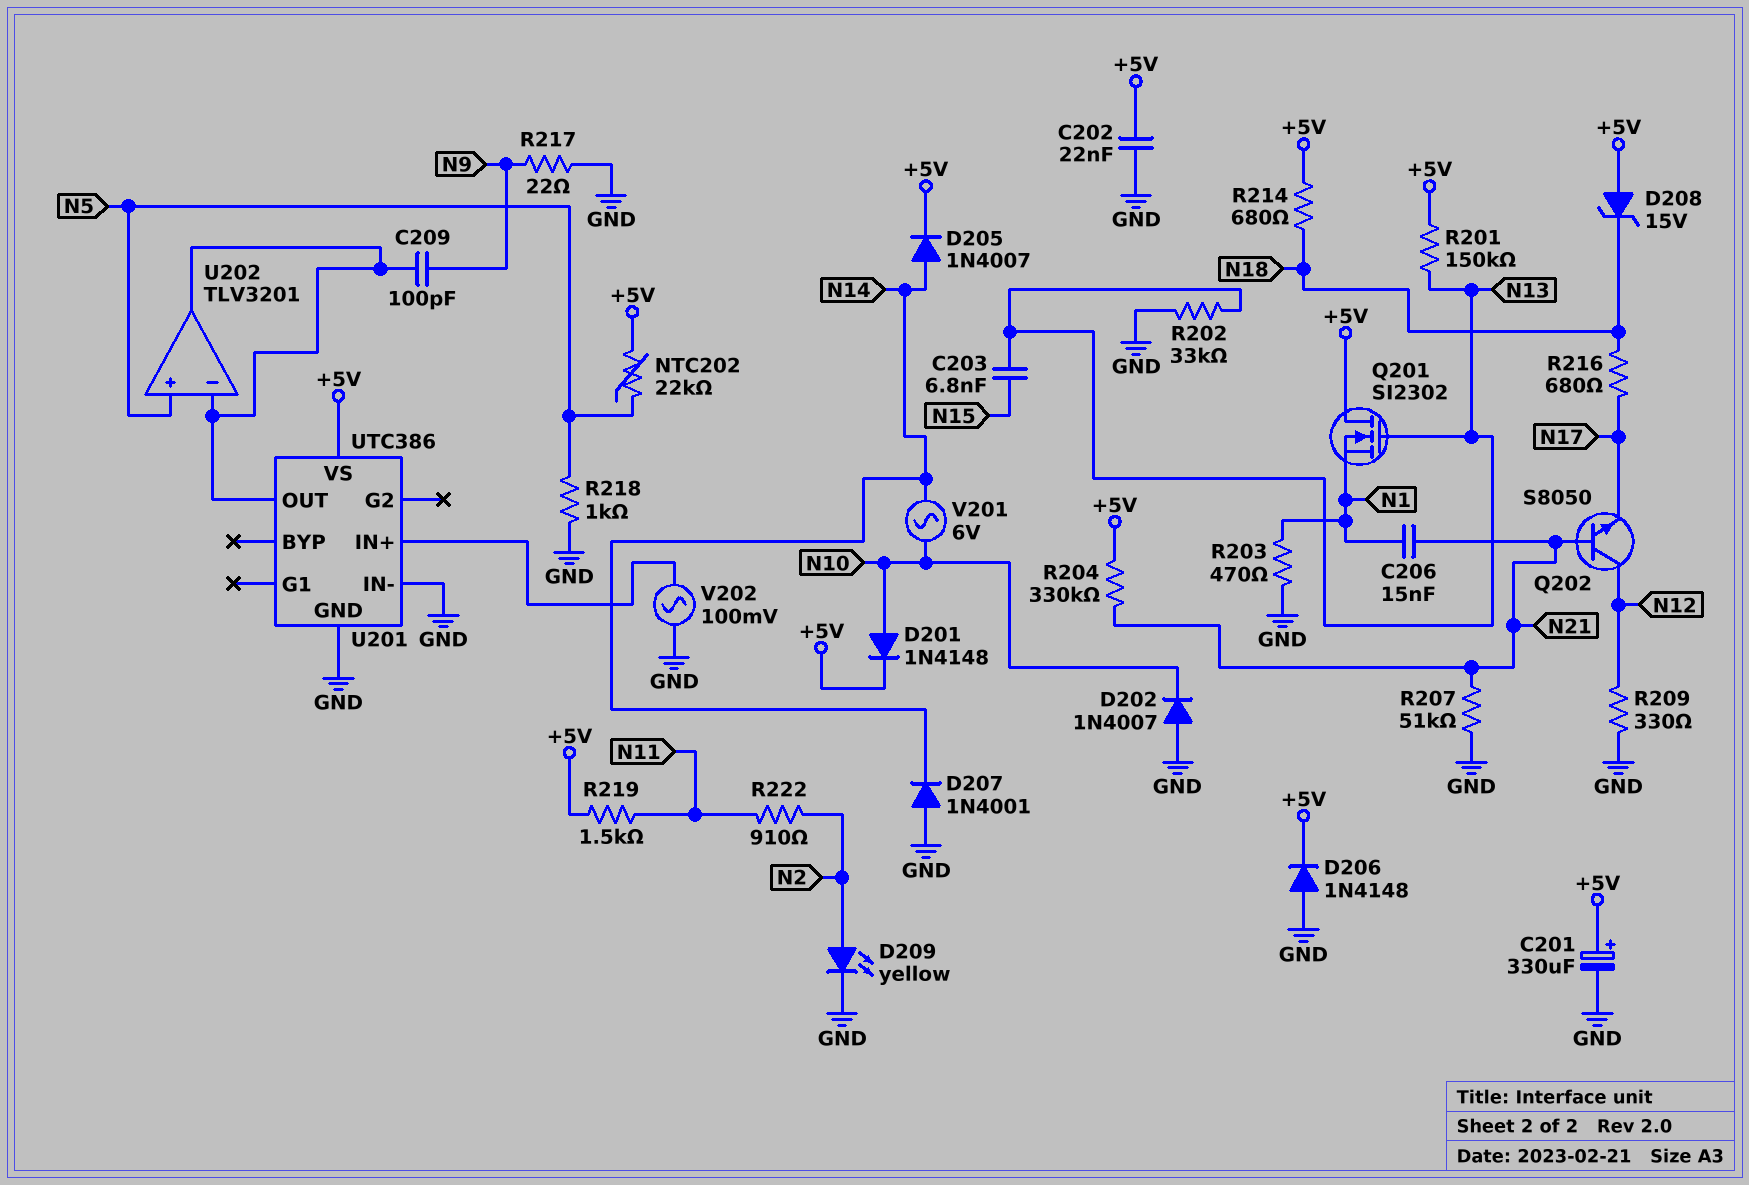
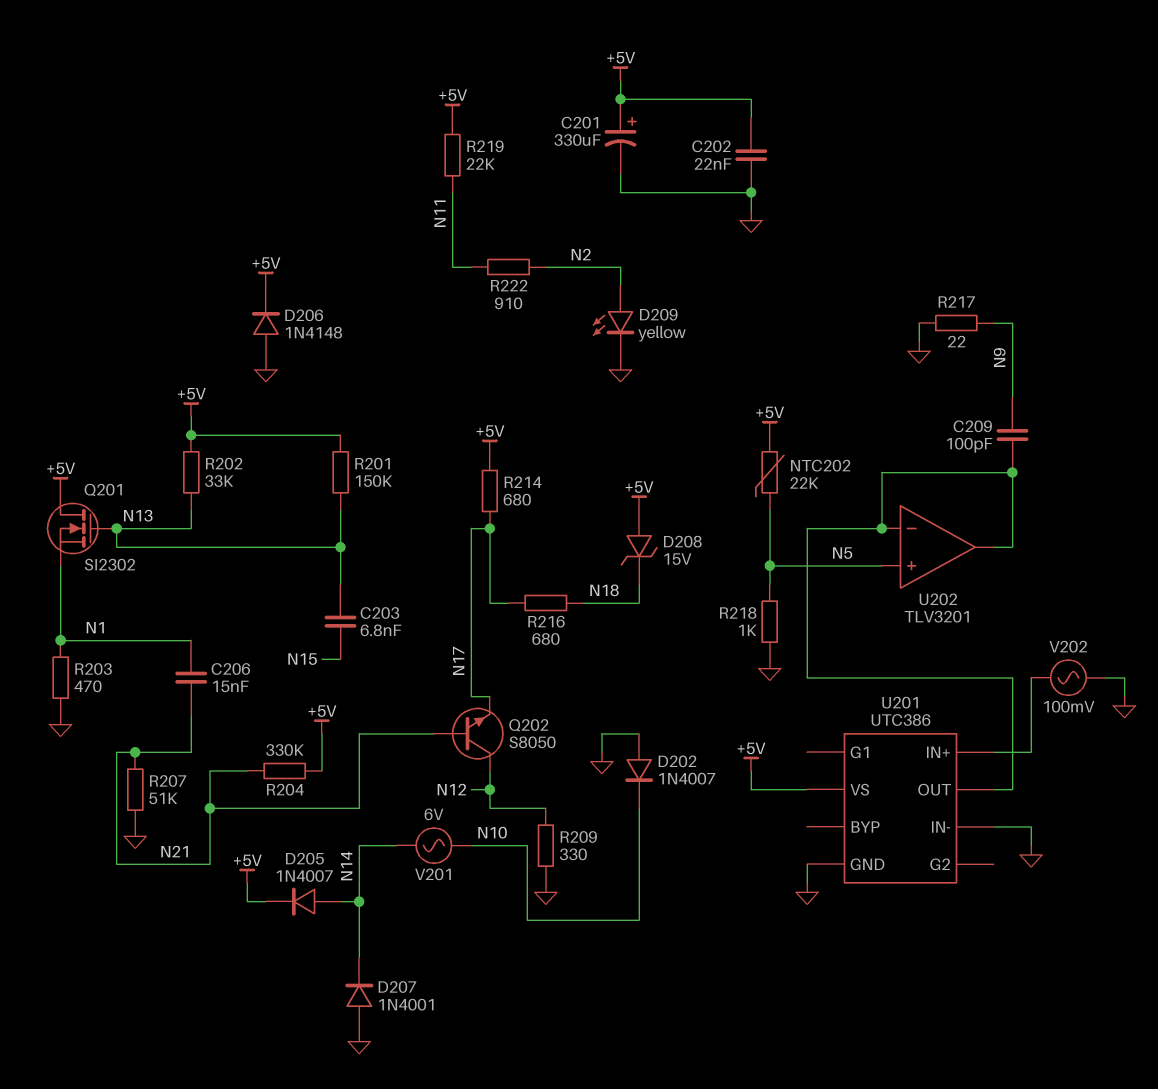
D201: diode 1N4148 (A N10, K +5V) -> none
R202: 33k (GND, N13) -> 33k (+5V, N13)
R214: 680 (+5V, N18) -> 680 (+5V, N17)
R219: 1.5k (+5V, N11) -> 22k (+5V, N11)

